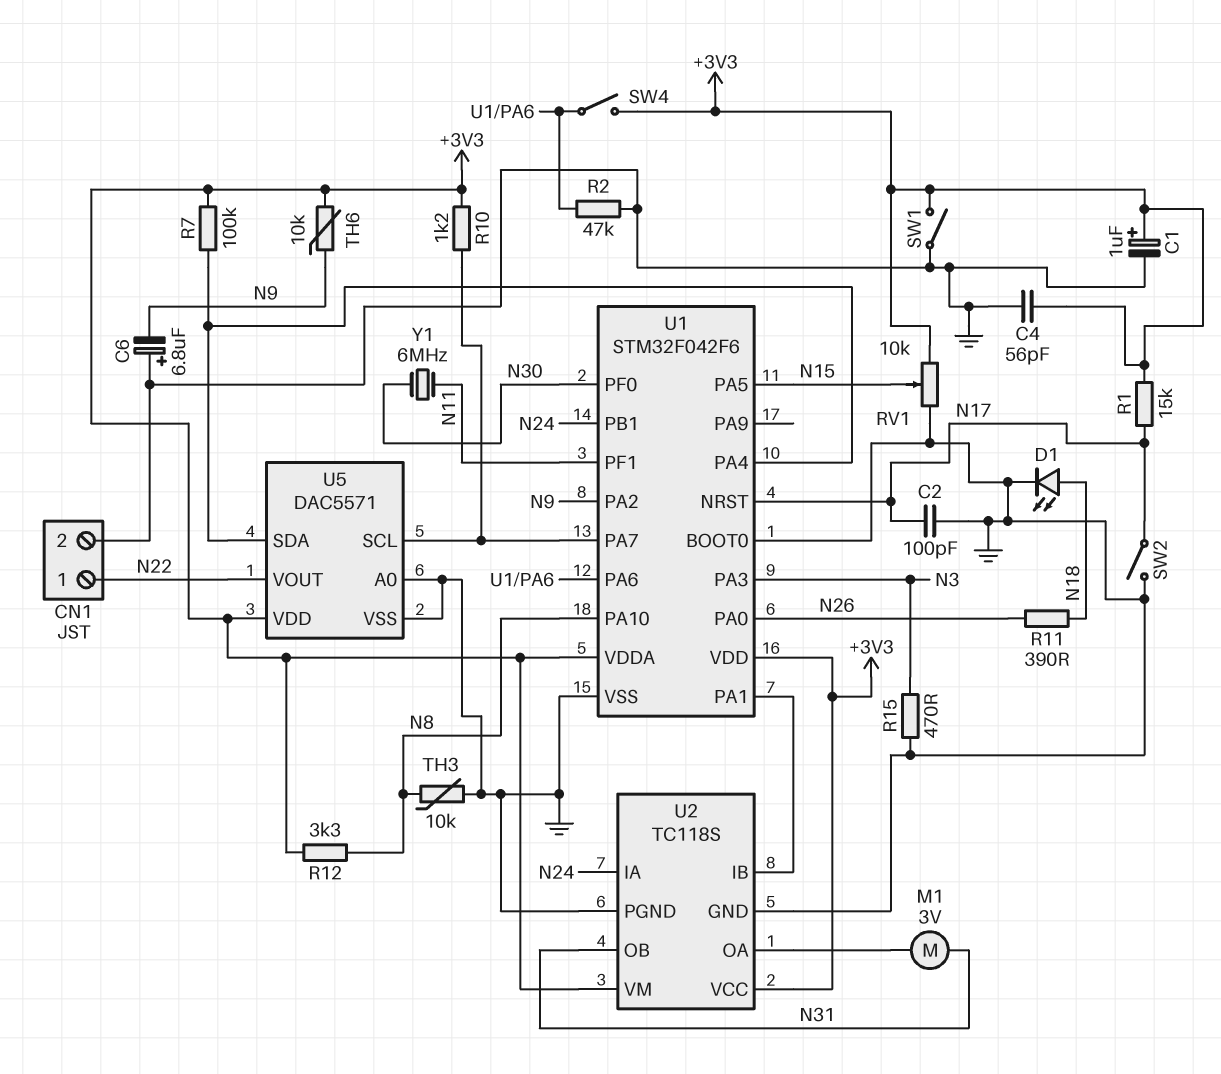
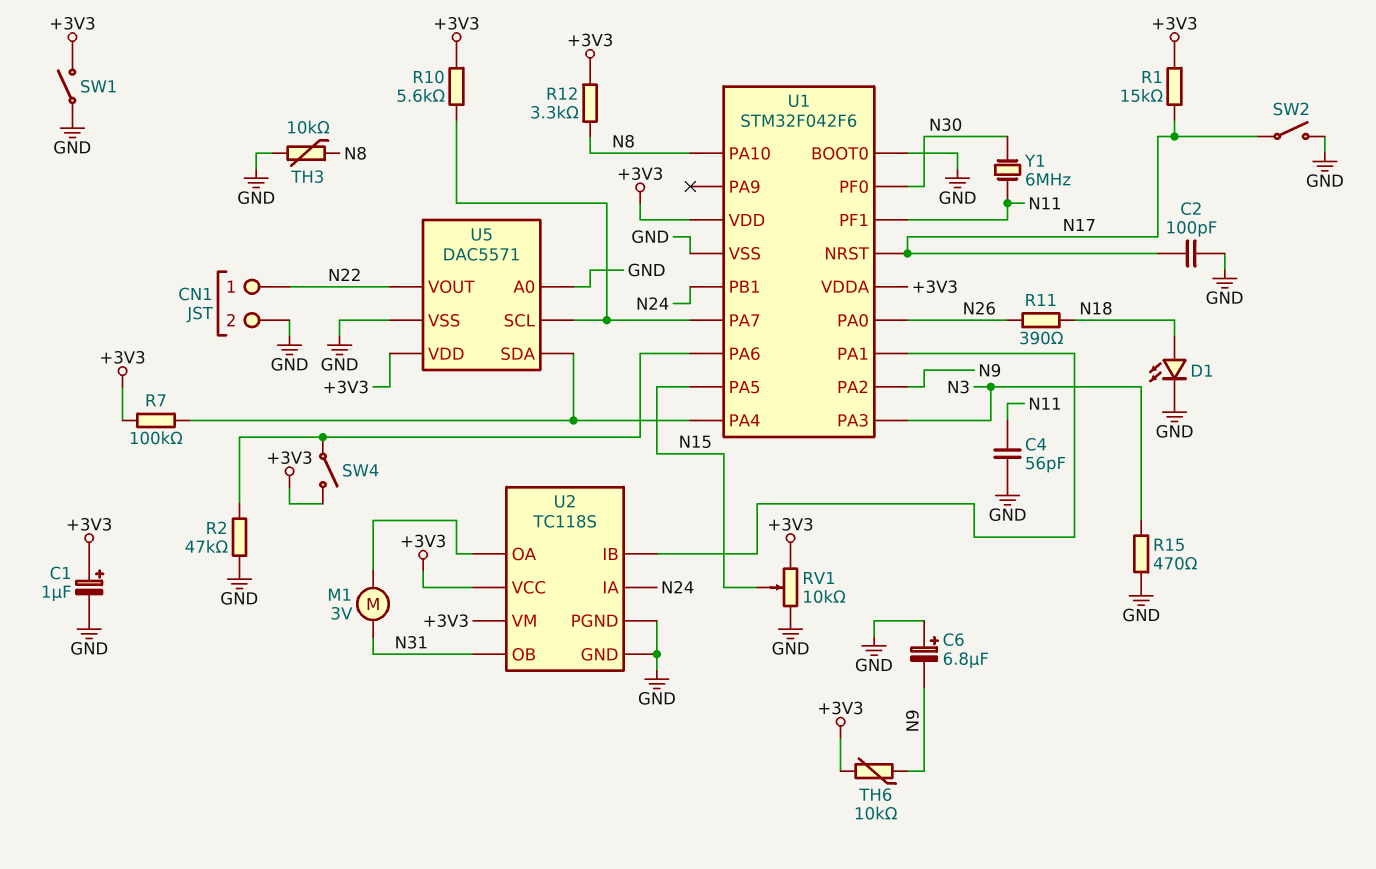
C4: 56pF (+3V3, GND) -> 56pF (GND, N11)
R10: 1.2k (+3V3, U1/PA7) -> 5.6k (+3V3, U1/PA7)

